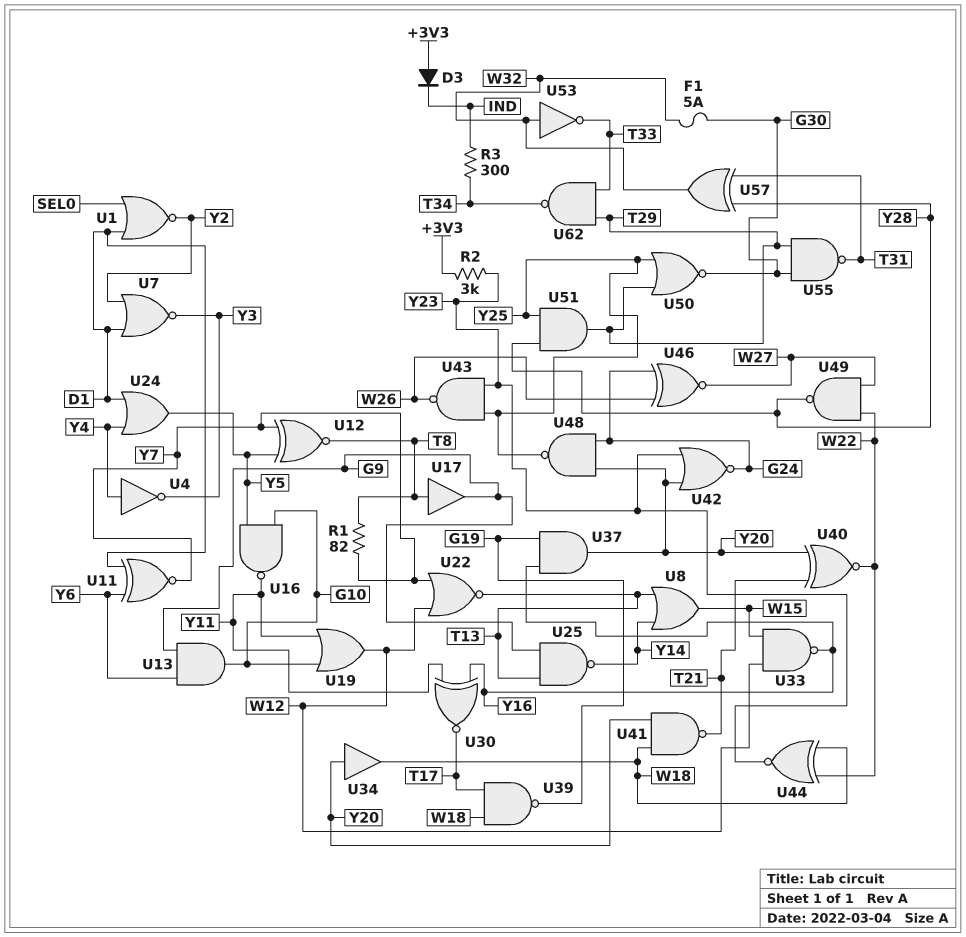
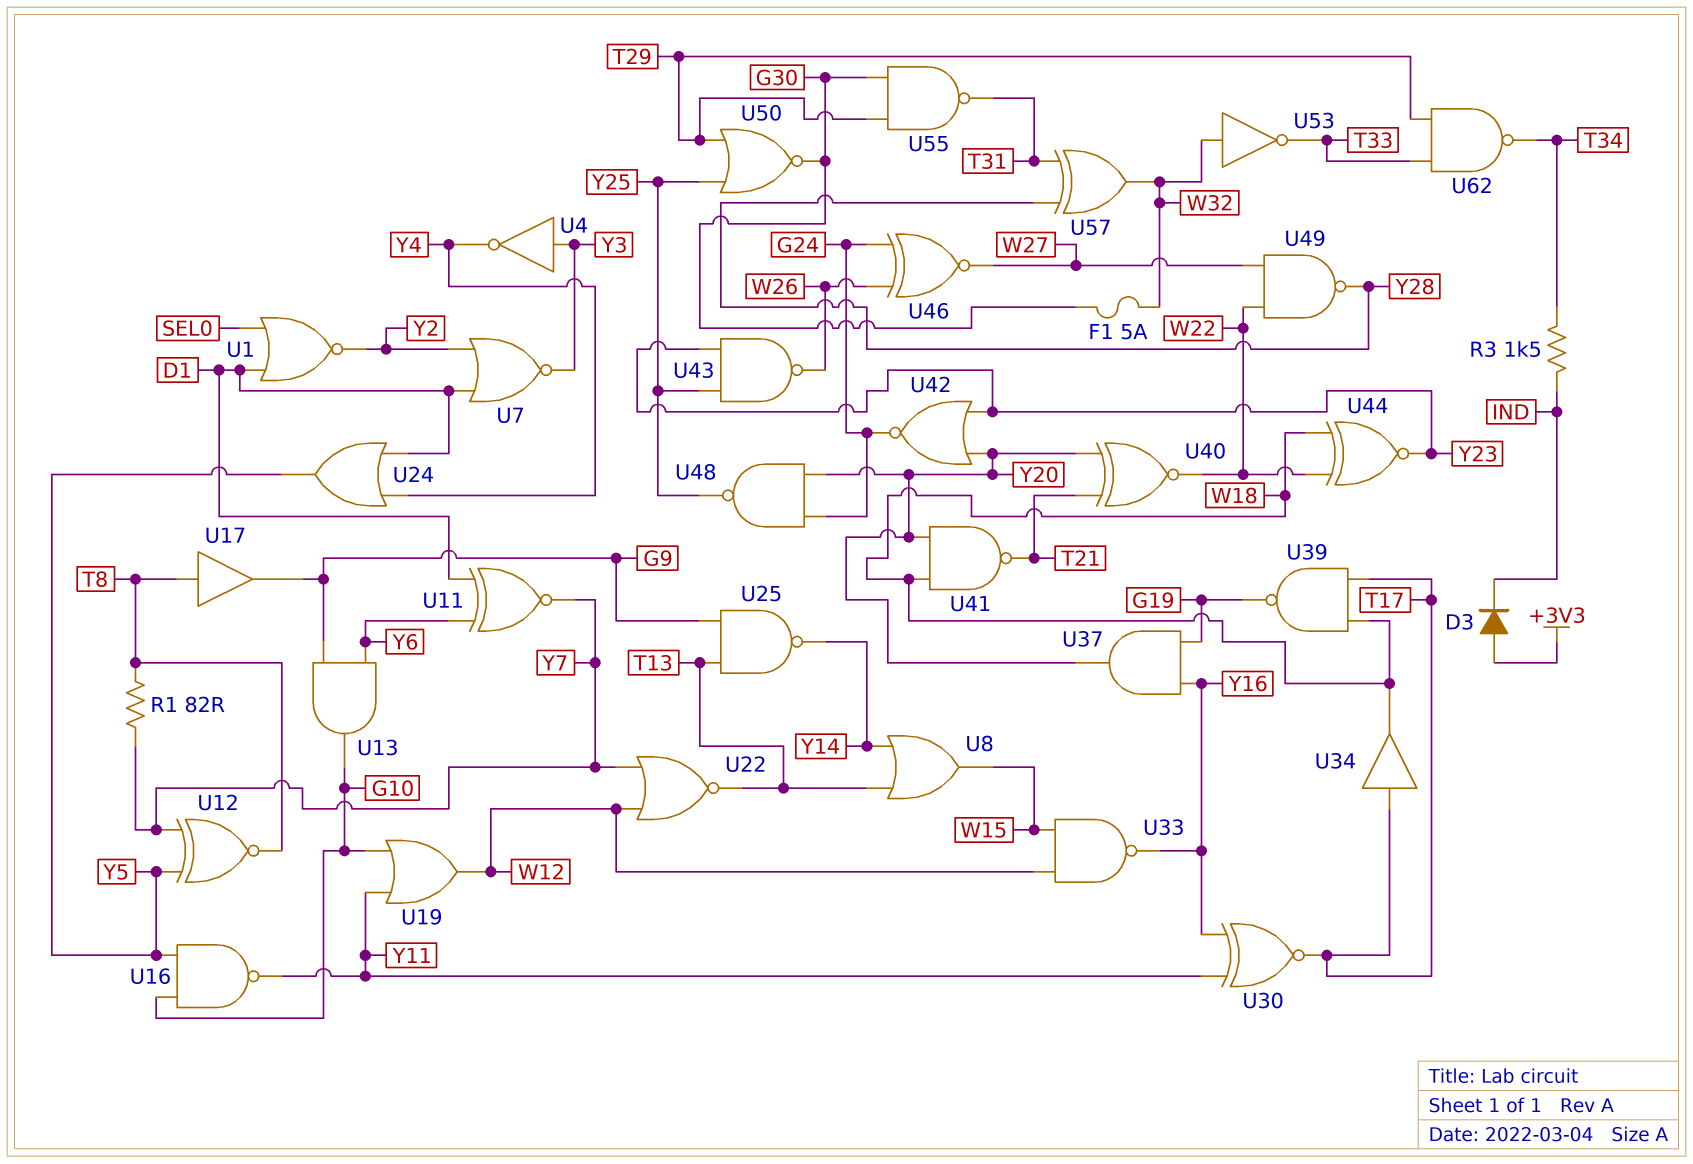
R2: 3k (+3V3, Y23) -> none
R3: 300 (IND, T34) -> 1.5k (IND, T34)
U4: NOT (in Y4, out Y3) -> NOT (in Y3, out Y4)
U34: buffer (in Y20, out W18) -> buffer (in T17, out W18)
U51: AND (in Y25, in Y28, out T29) -> none

